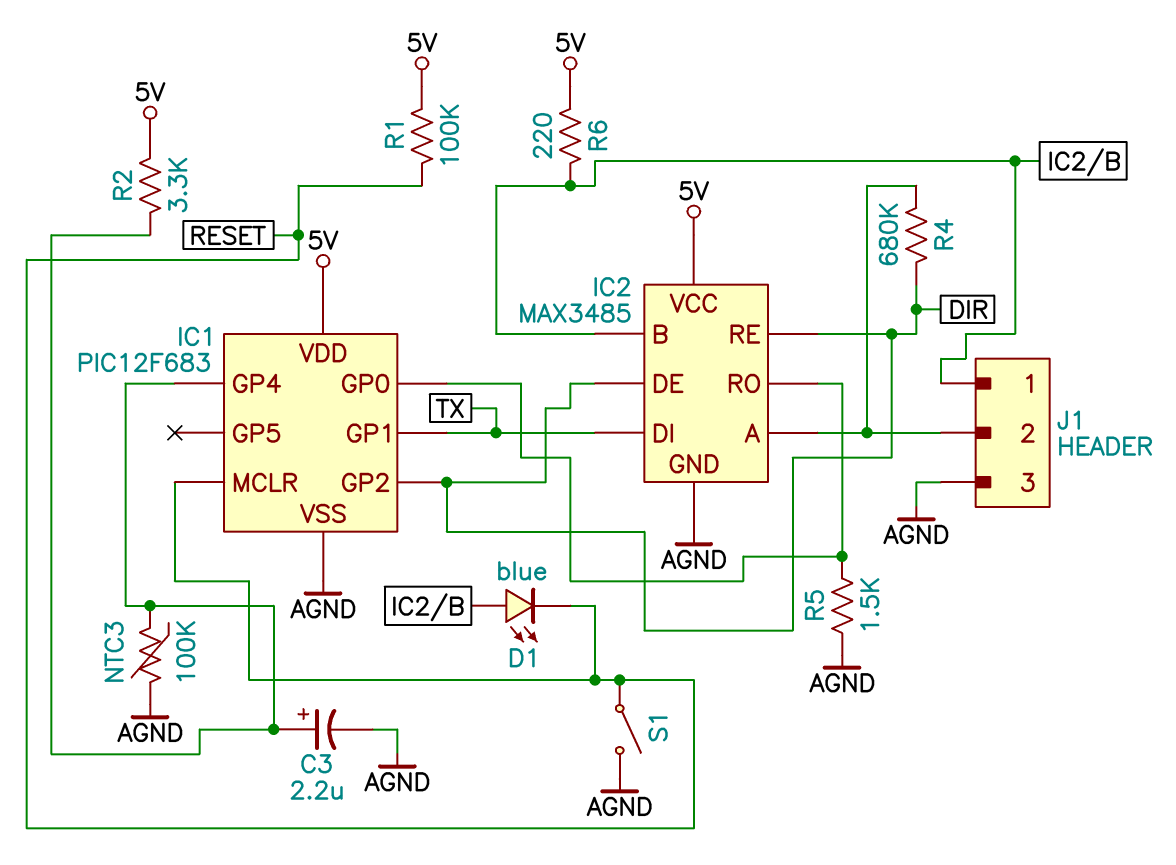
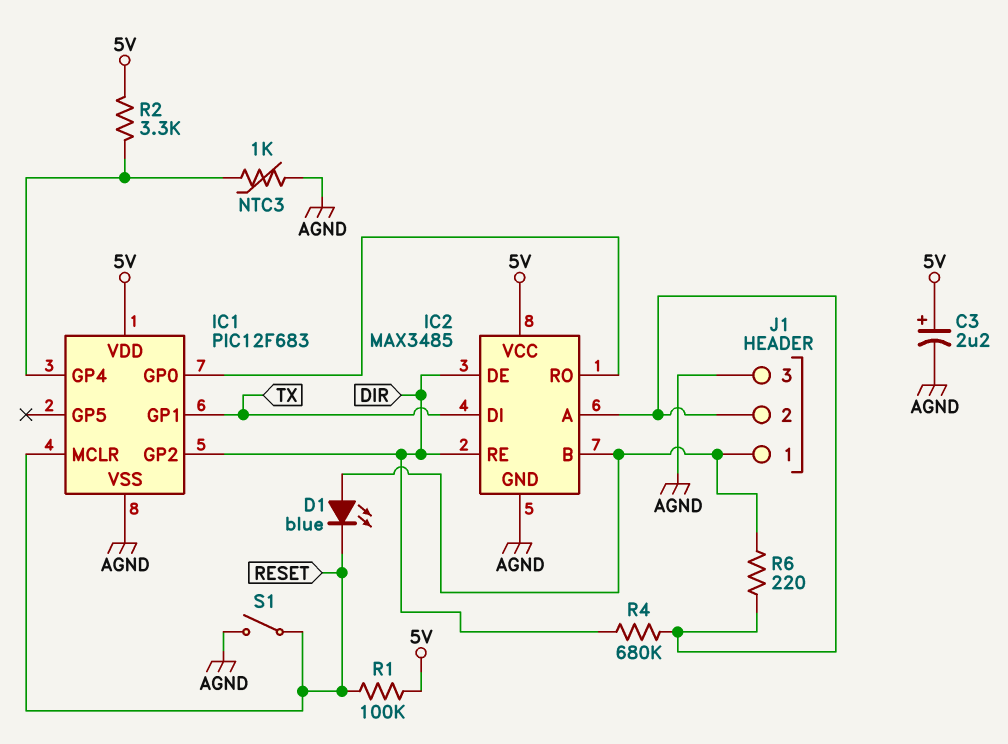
C3: 2.2uF (plus IC1/GP4, minus AGND) -> 2.2uF (plus 5V, minus AGND)
NTC3: 100k (AGND, IC1/GP4) -> 1k (AGND, IC1/GP4)
R5: 1.5k (AGND, IC1/GP0) -> none
R6: 220 (5V, IC2/B) -> 220 (IC2/A, IC2/B)

